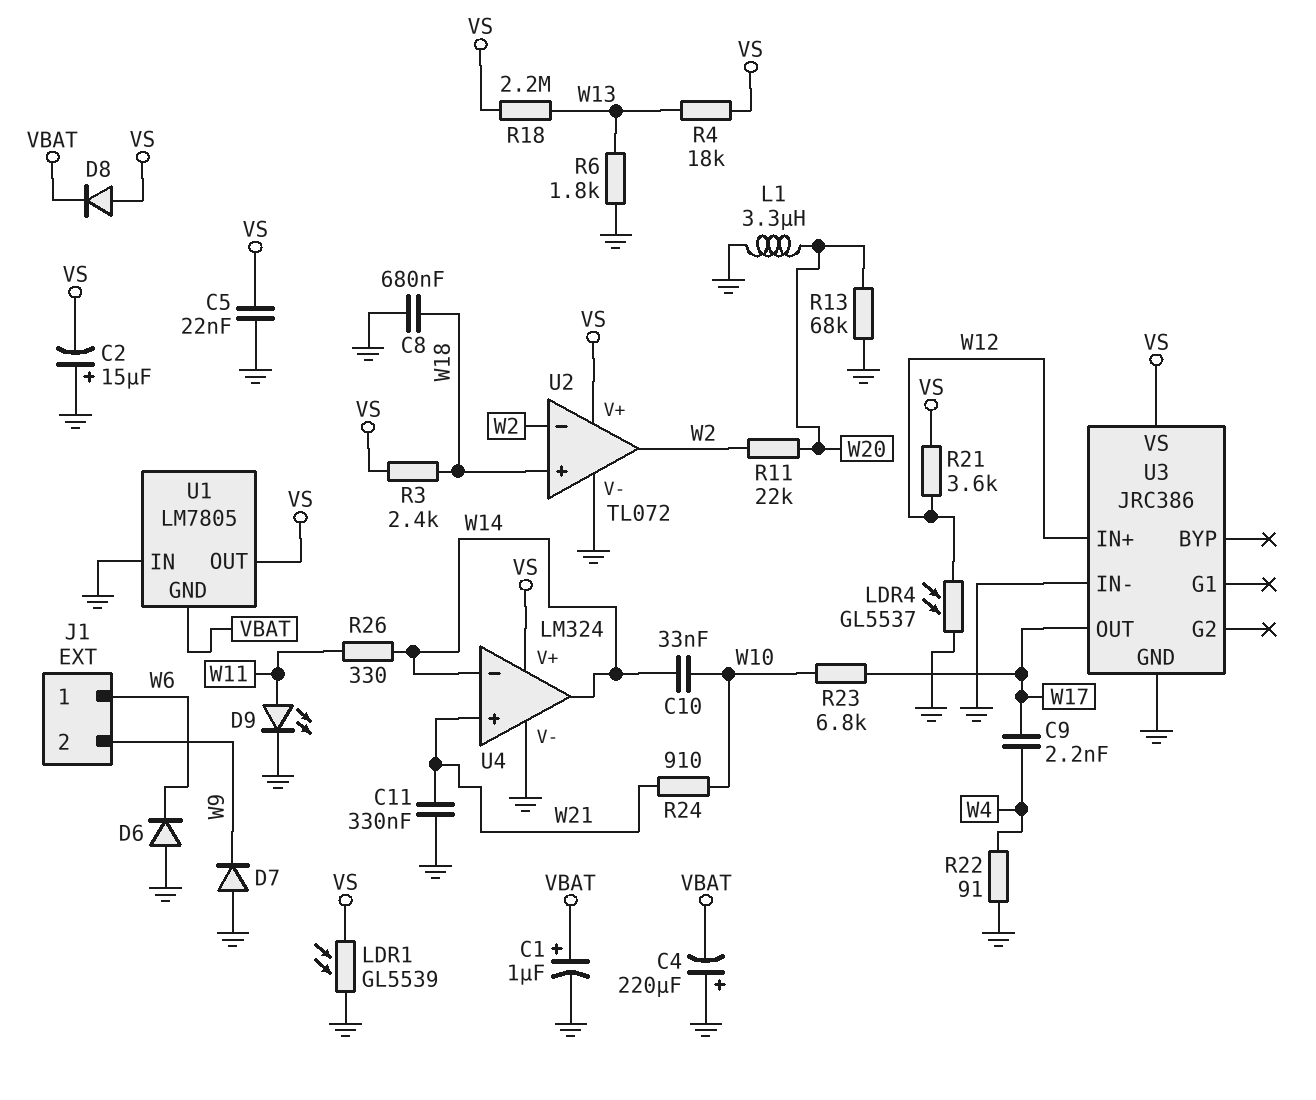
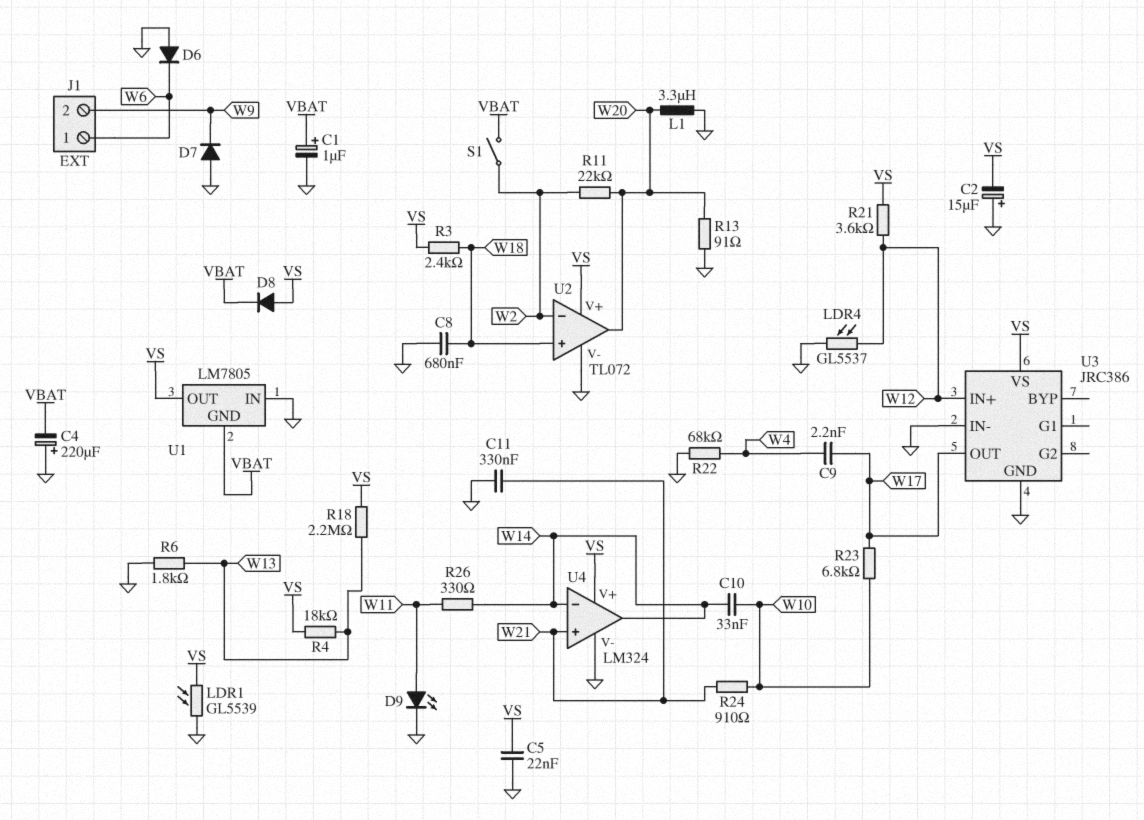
R13: 68k (GND, W20) -> 91 (GND, W20)
R22: 91 (GND, W4) -> 68k (GND, W4)
S1: none -> switch (VBAT, W2)
U2 pin out: W2 -> W20

